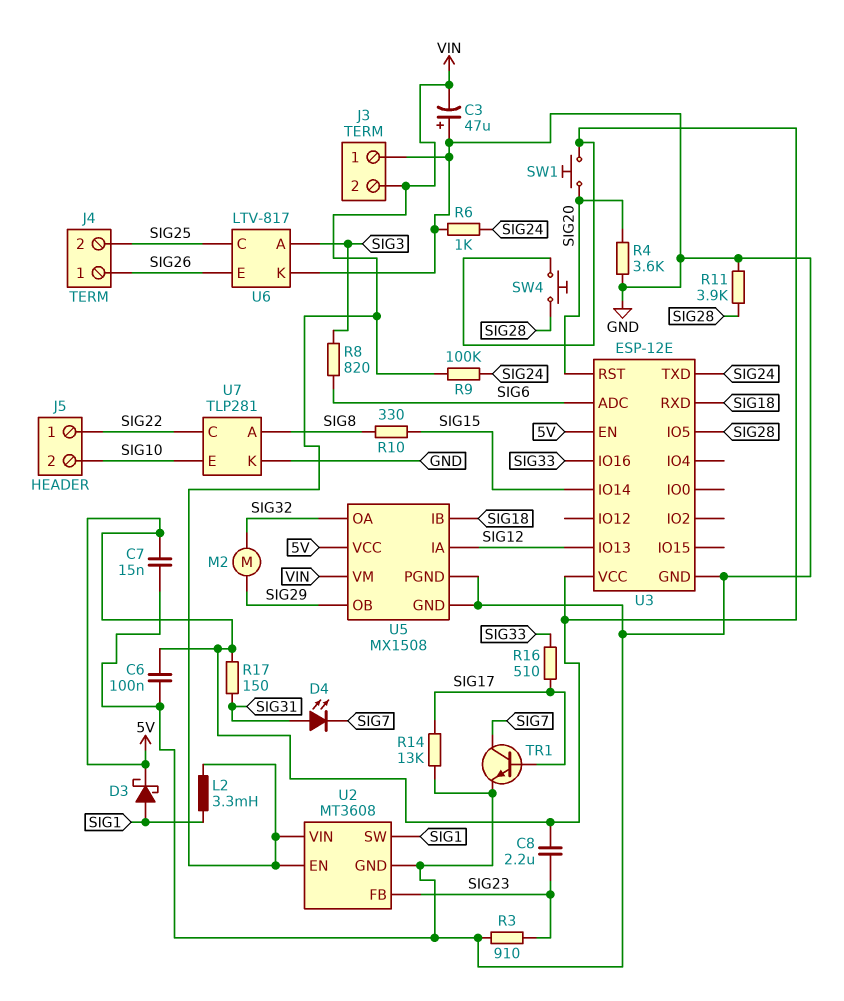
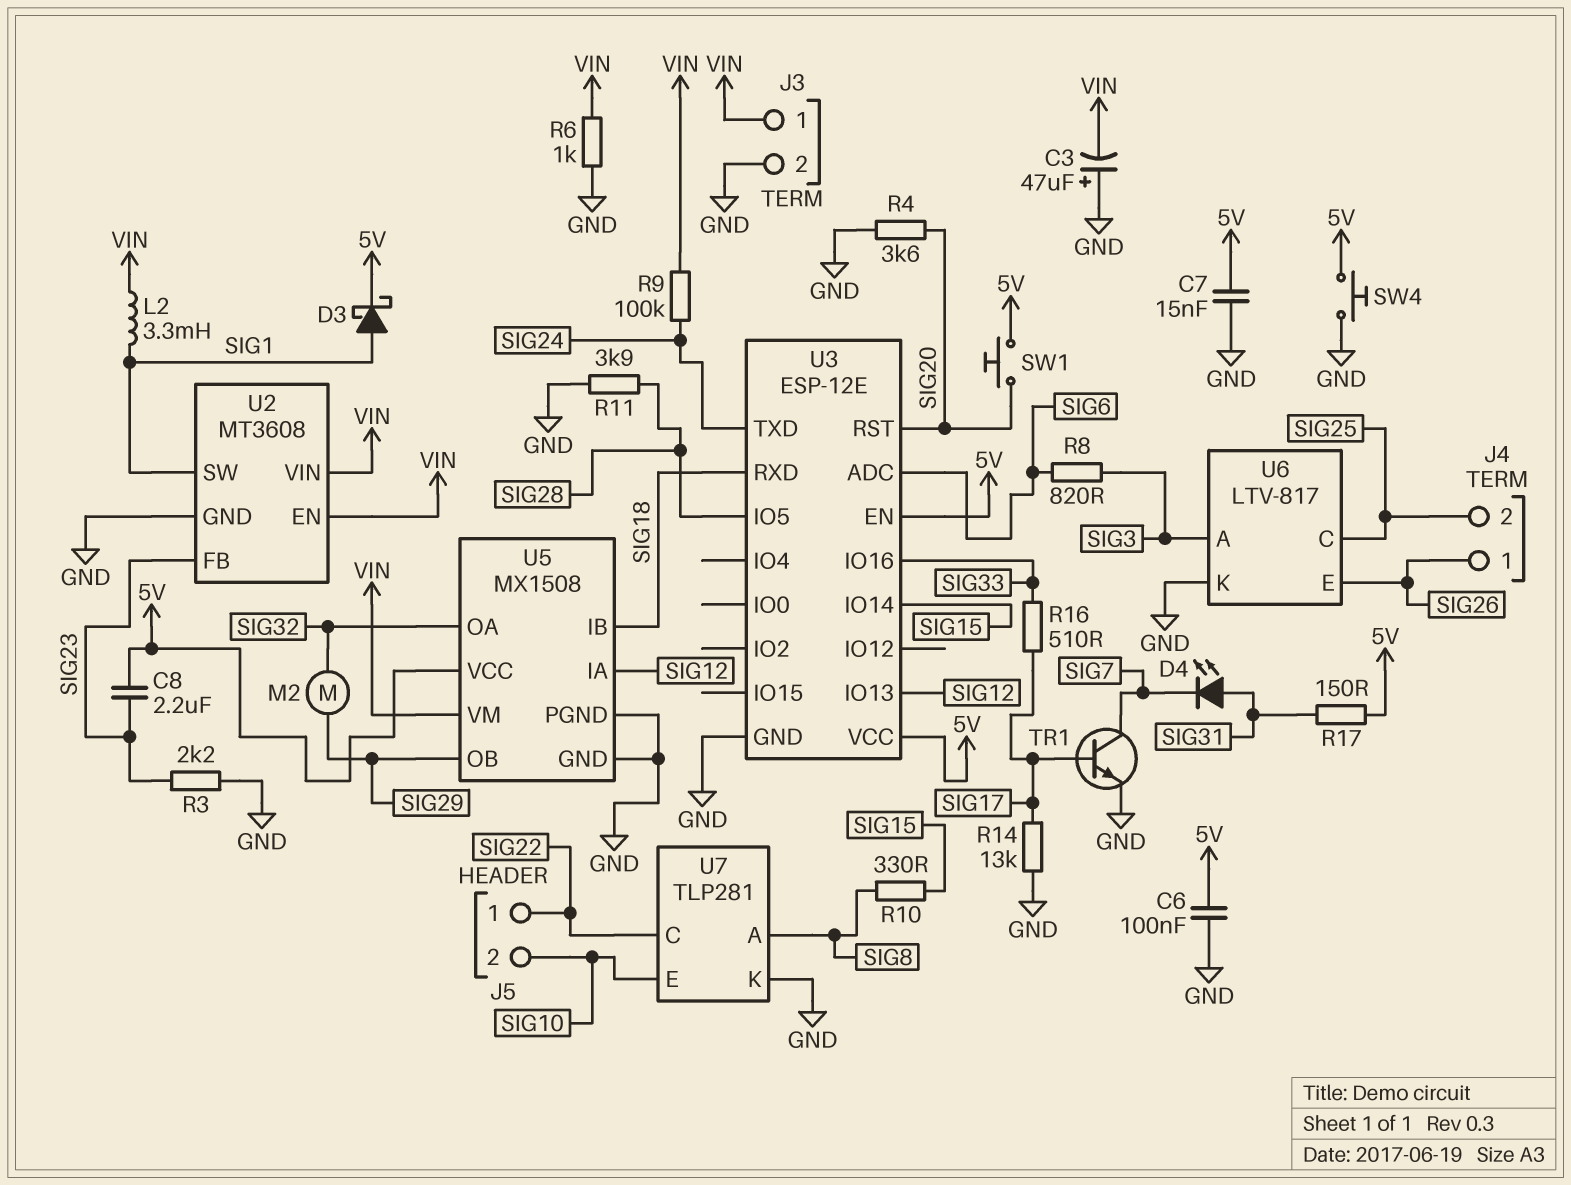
J3 pin 1: GND -> VIN
J3 pin 2: VIN -> GND
R3: 910 (GND, SIG23) -> 2.2k (GND, SIG23)
R6: 1k (GND, SIG24) -> 1k (GND, VIN)
SW4: button (5V, SIG28) -> button (5V, GND)

